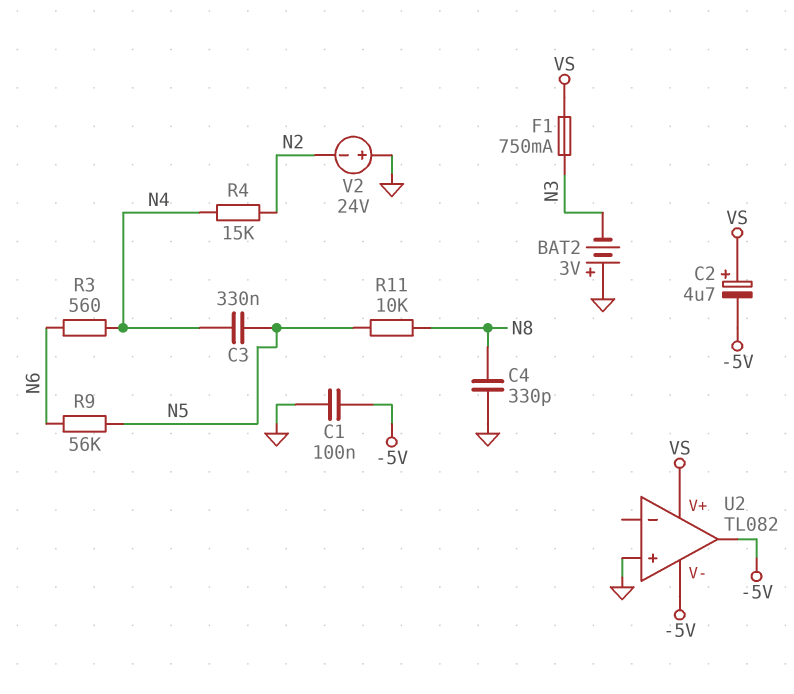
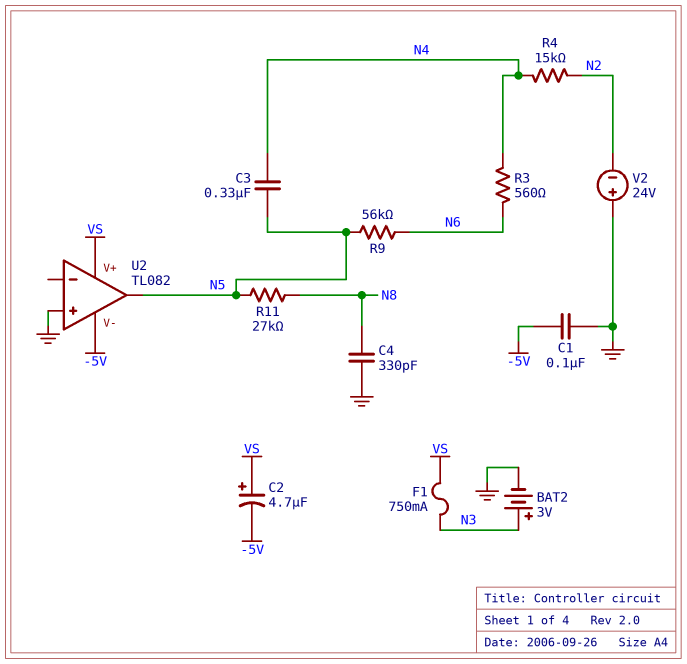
BAT2: 3V (plus GND, minus N3) -> 3V (plus N3, minus GND)
R11: 10k (N5, N8) -> 27k (N5, N8)
U2 pin out: -5V -> N5

